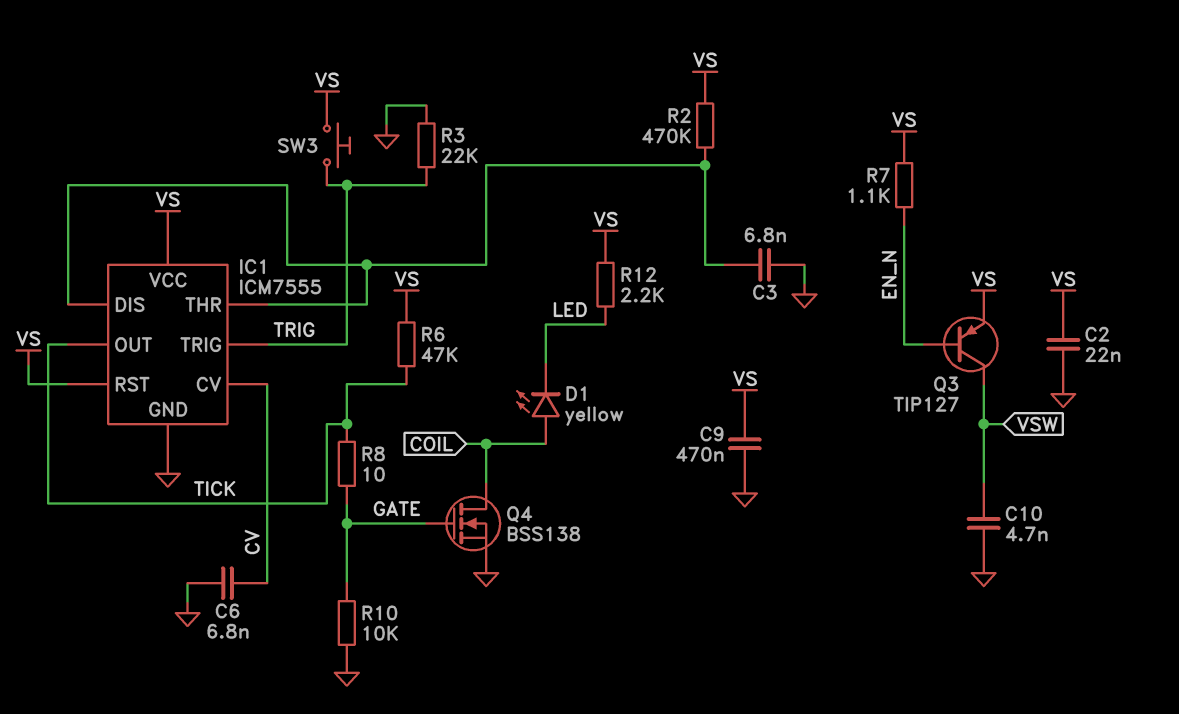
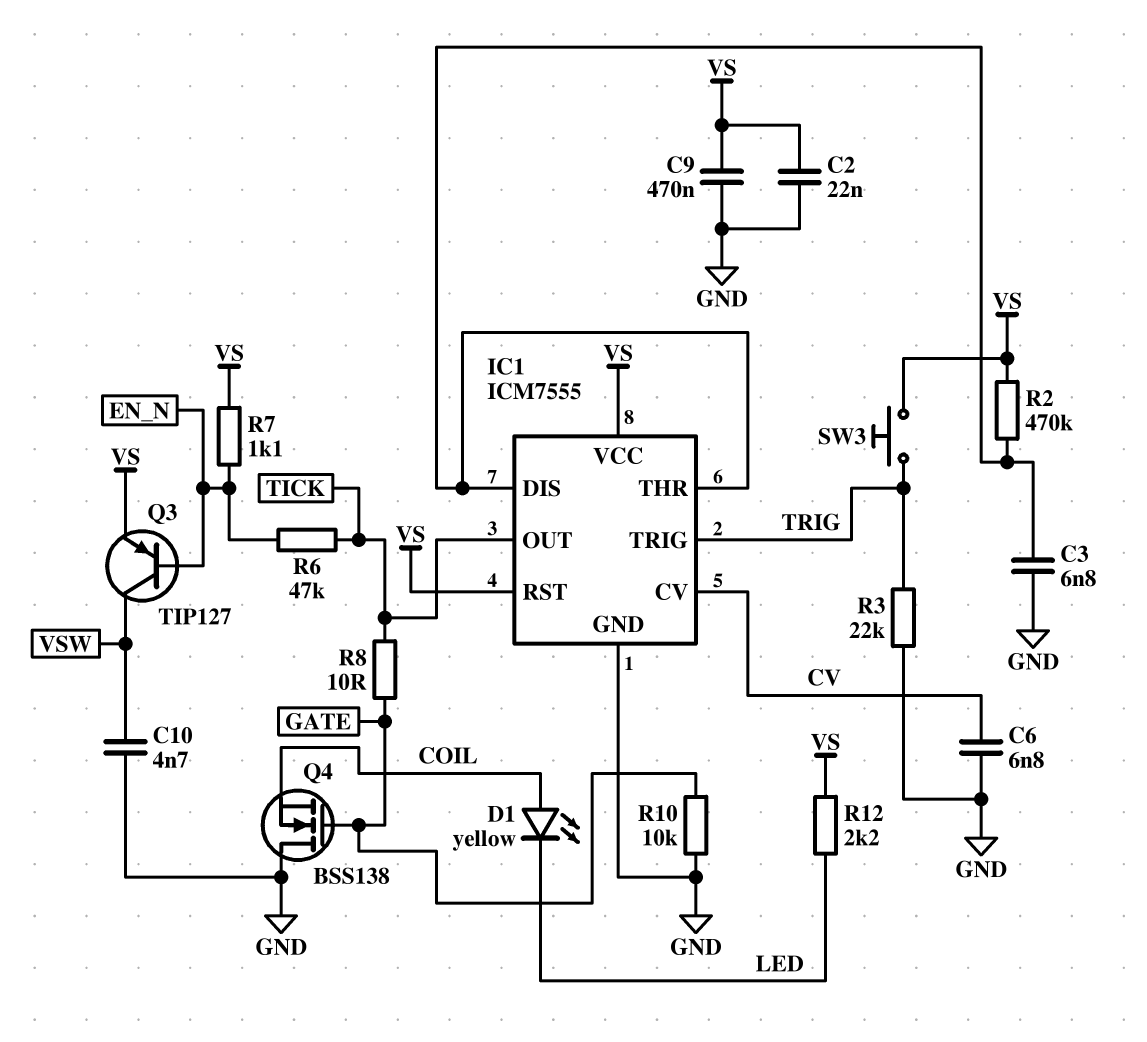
Q4: NMOS BSS138 (G GATE, D COIL, S GND) -> NMOS BSS138 (G GATE, D GND, S COIL)
R6: 47k (TICK, VS) -> 47k (EN_N, TICK)

